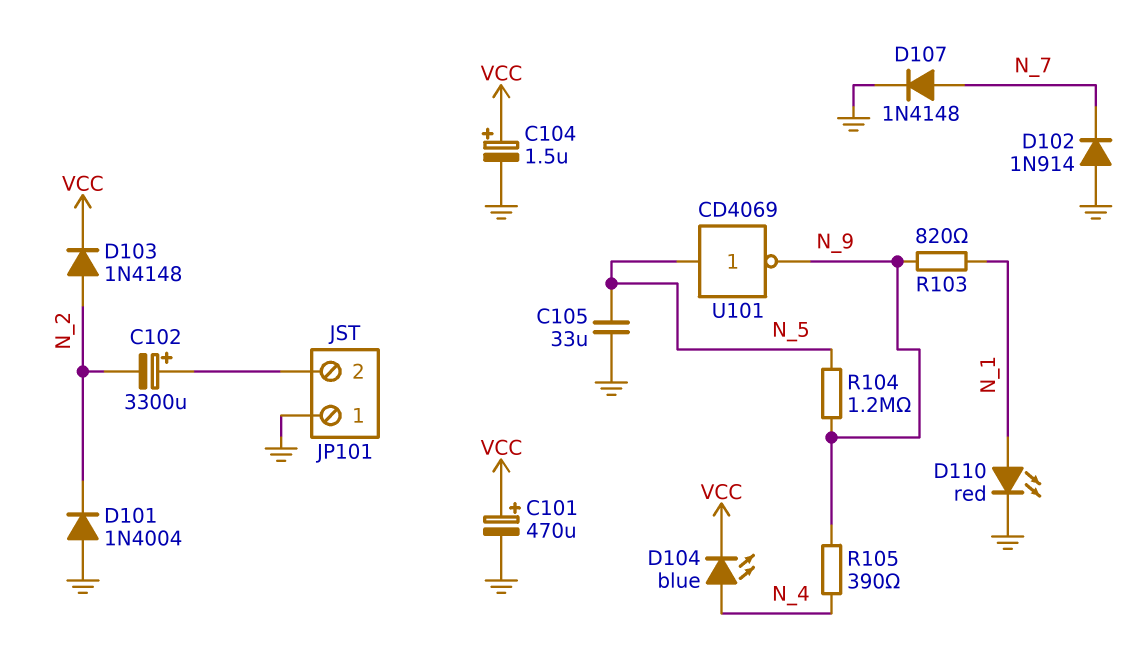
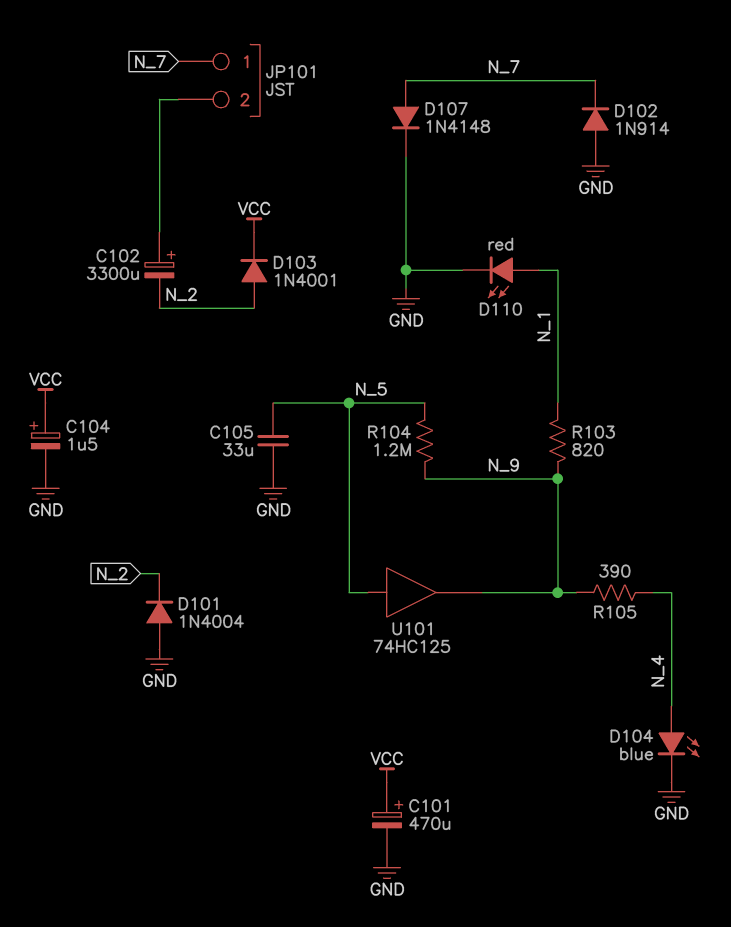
D103: diode 1N4148 (A N_2, K VCC) -> diode 1N4001 (A N_2, K VCC)
D104: LED blue (A N_4, K VCC) -> LED blue (A N_4, K GND)
JP101 pin 1: GND -> N_7
U101: NOT CD4069 (in N_5, out N_9) -> buffer 74HC125 (in N_5, out N_9)

